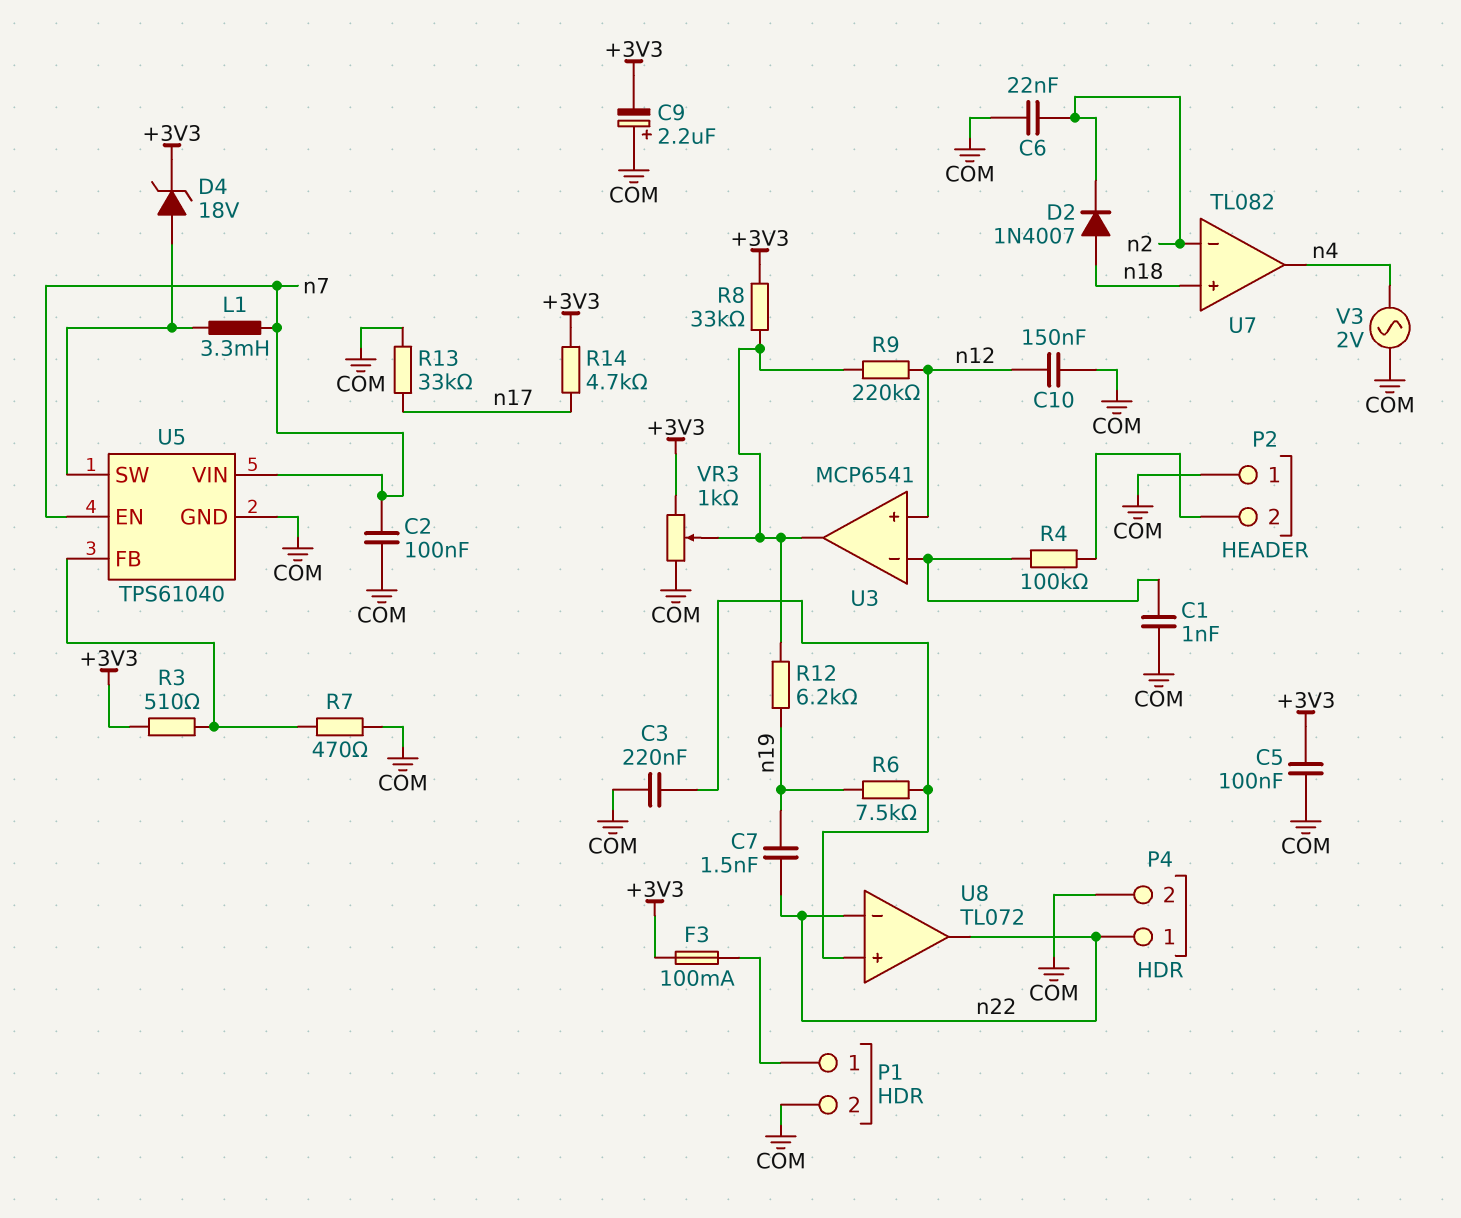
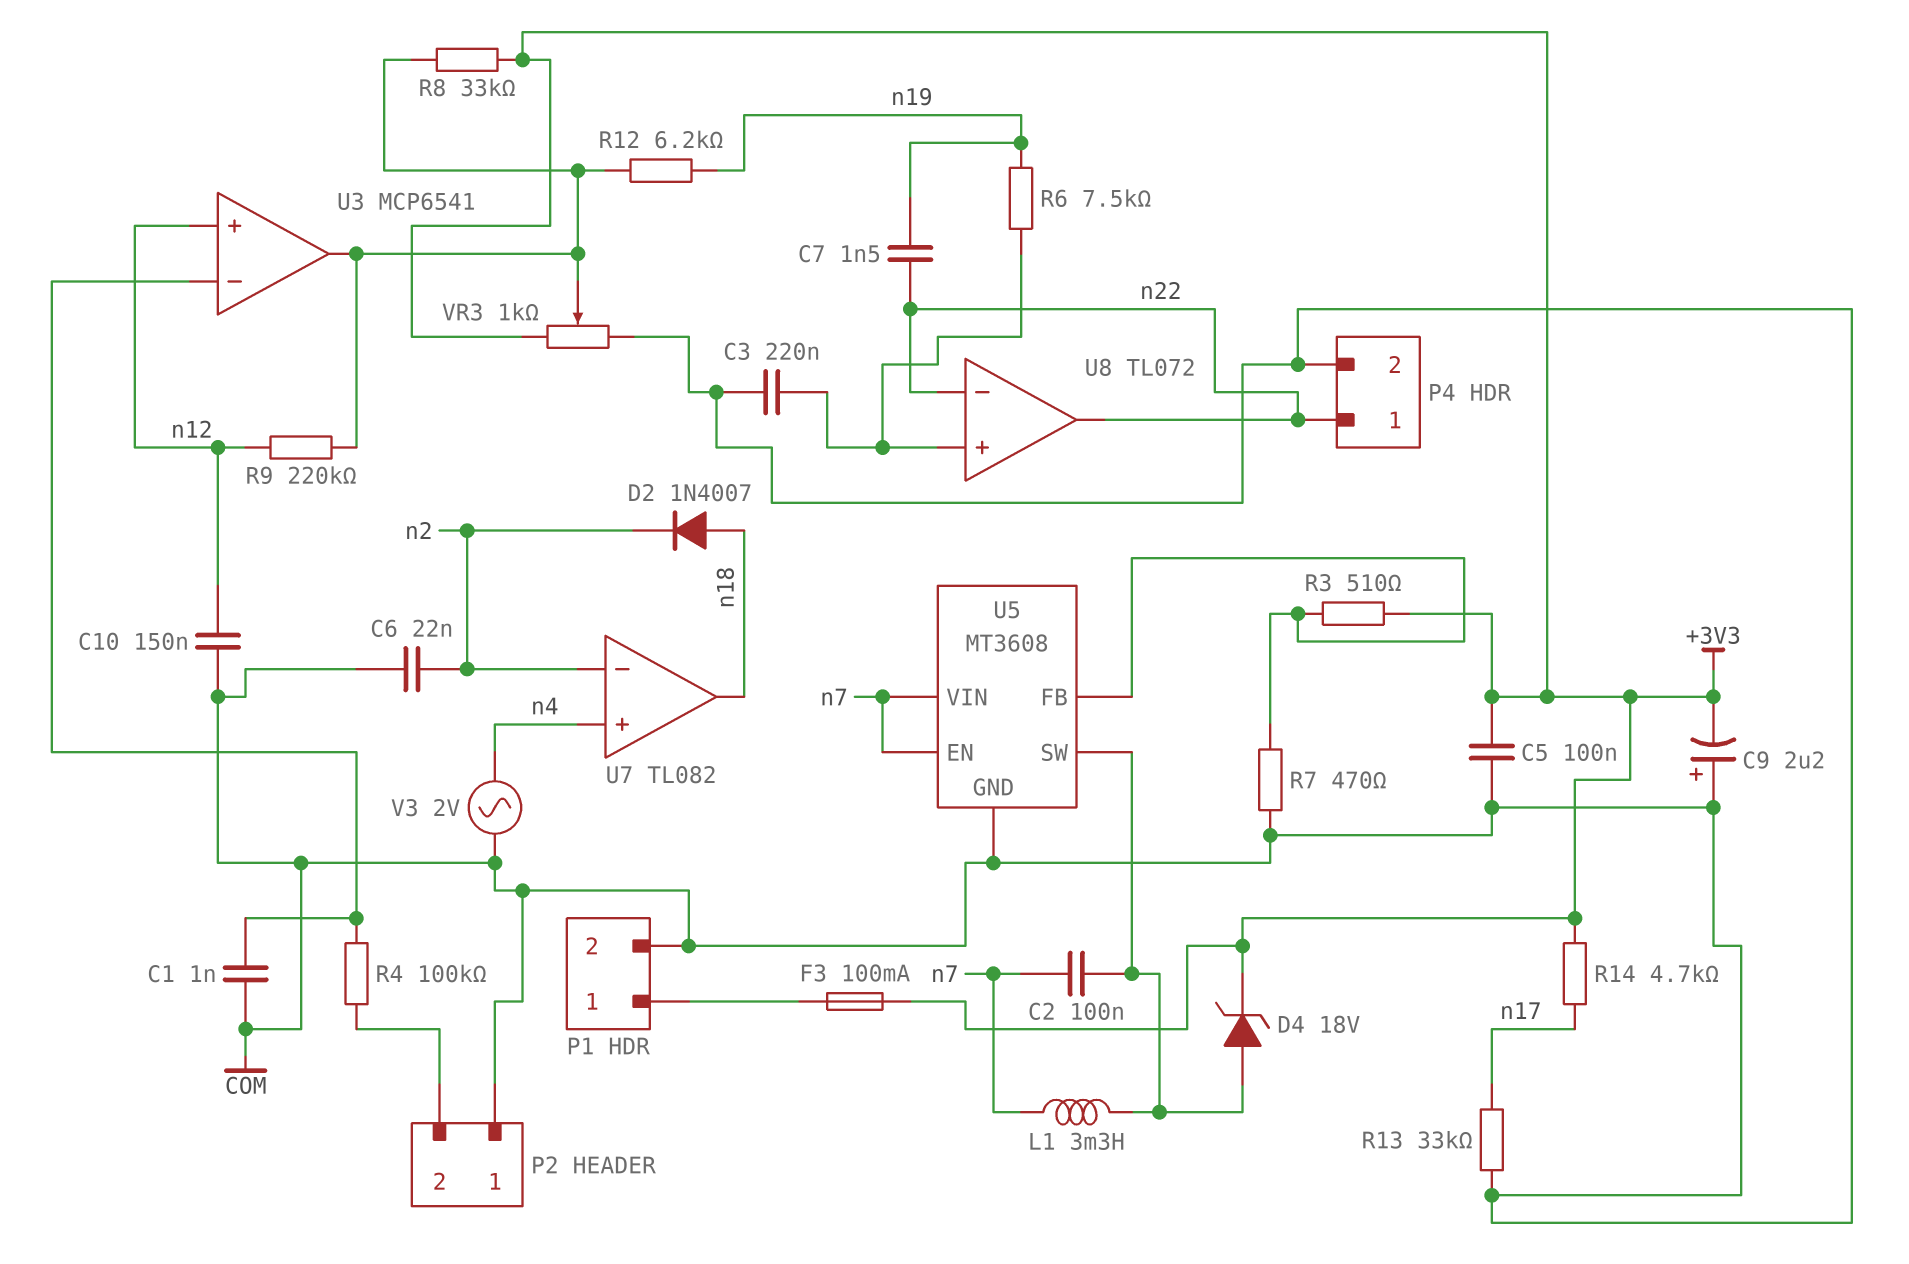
C2: 100nF (COM, n7) -> 100nF (U5/SW, n7)
U5: TPS61040 -> MT3608
U7 pin in+: n18 -> n4
U7 pin out: n4 -> n18

